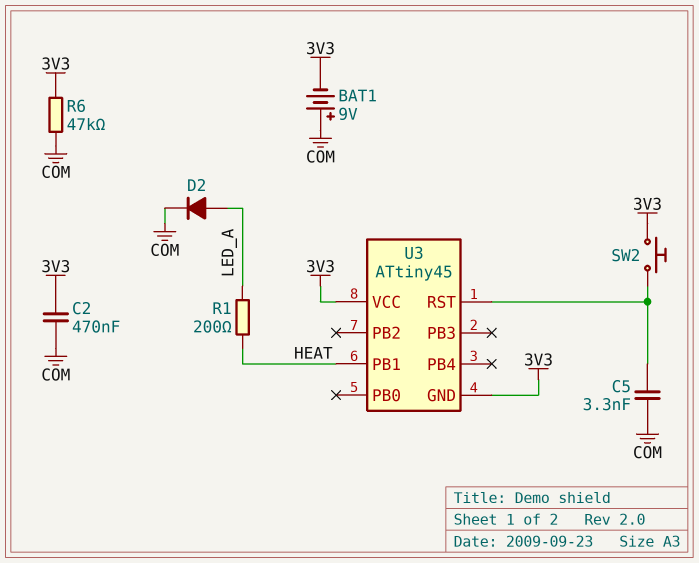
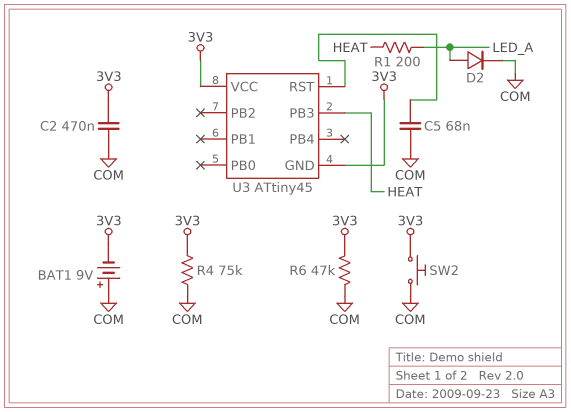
C5: 3.3nF (COM, U3/RST) -> 68nF (COM, U3/RST)
R4: none -> 75k (3V3, COM)
SW2: button (3V3, U3/RST) -> button (3V3, COM)
U3 pin PB1: HEAT -> none
U3 pin PB3: none -> HEAT

